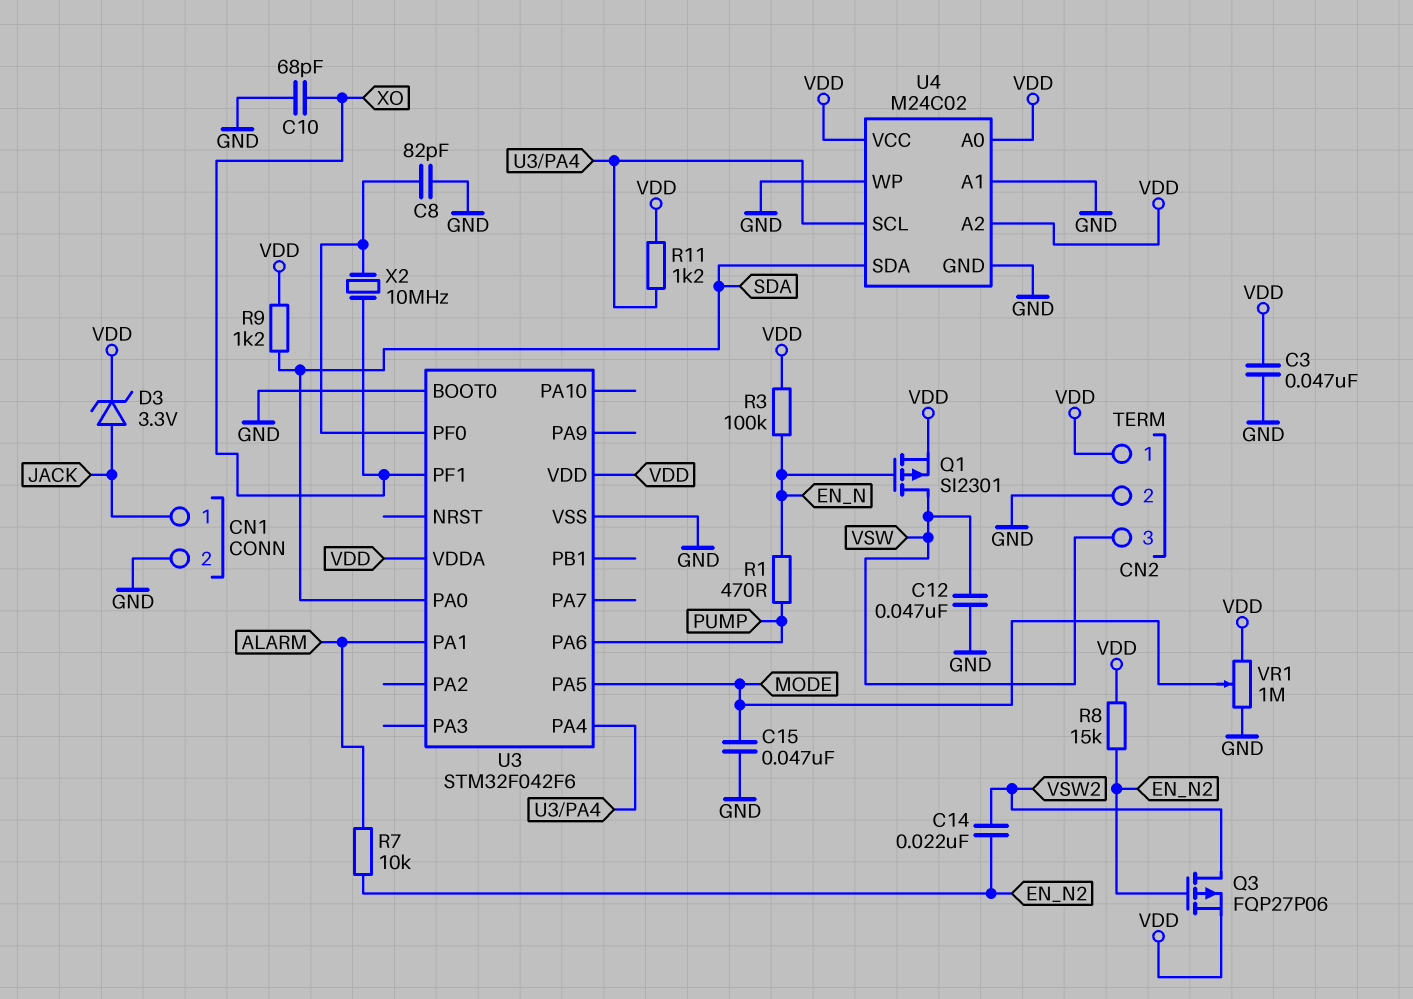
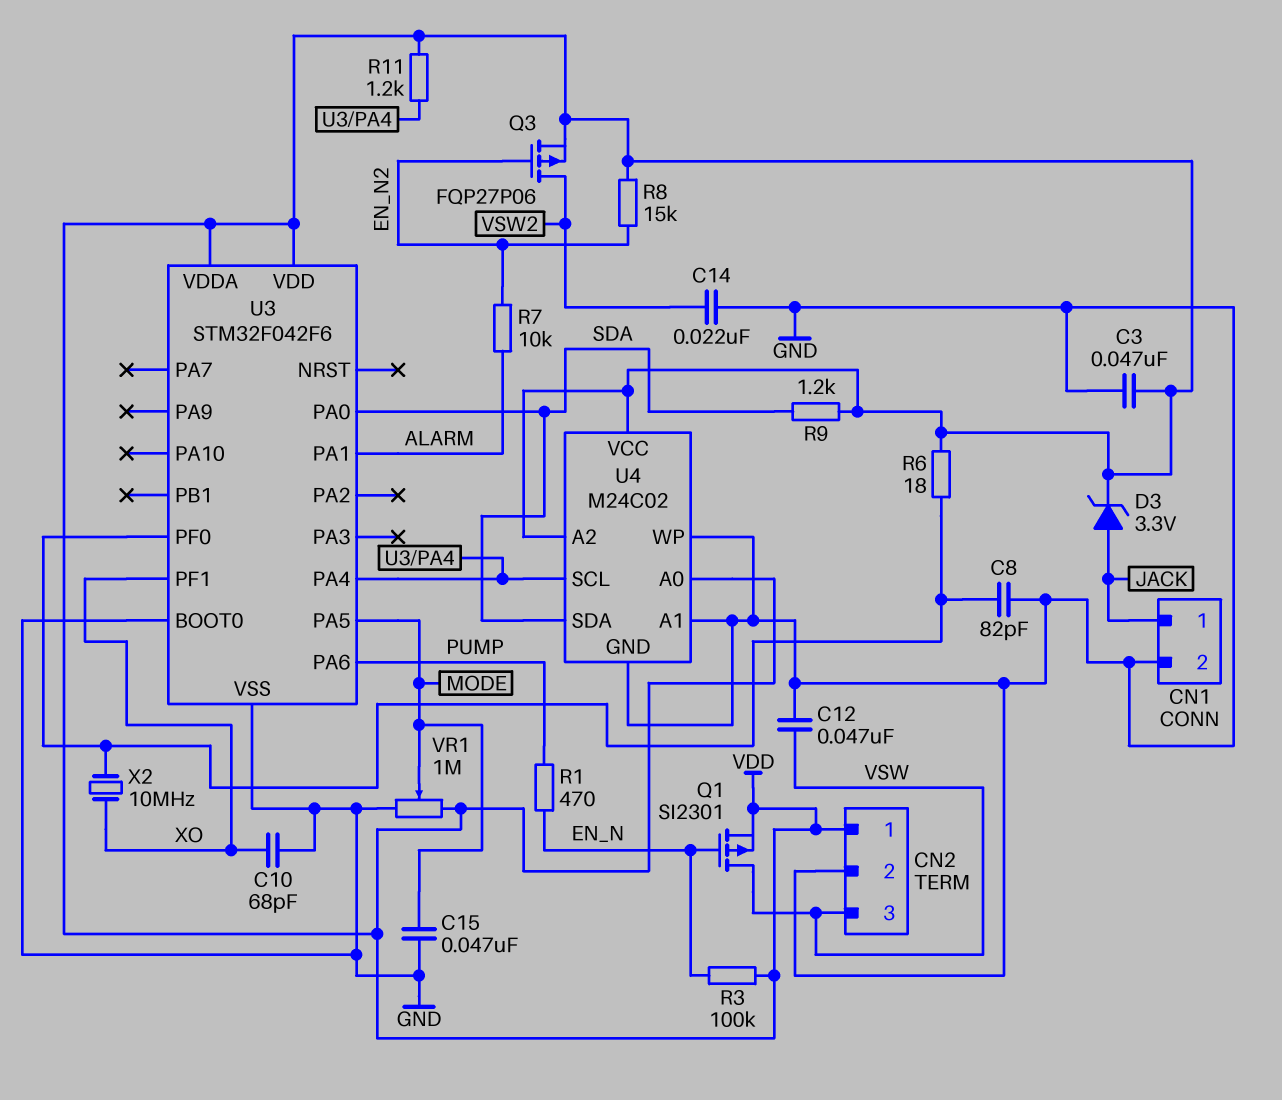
C14: 22nF (EN_N2, VSW2) -> 22nF (GND, VSW2)
R6: none -> 18 (U3/PF0, VDD)

